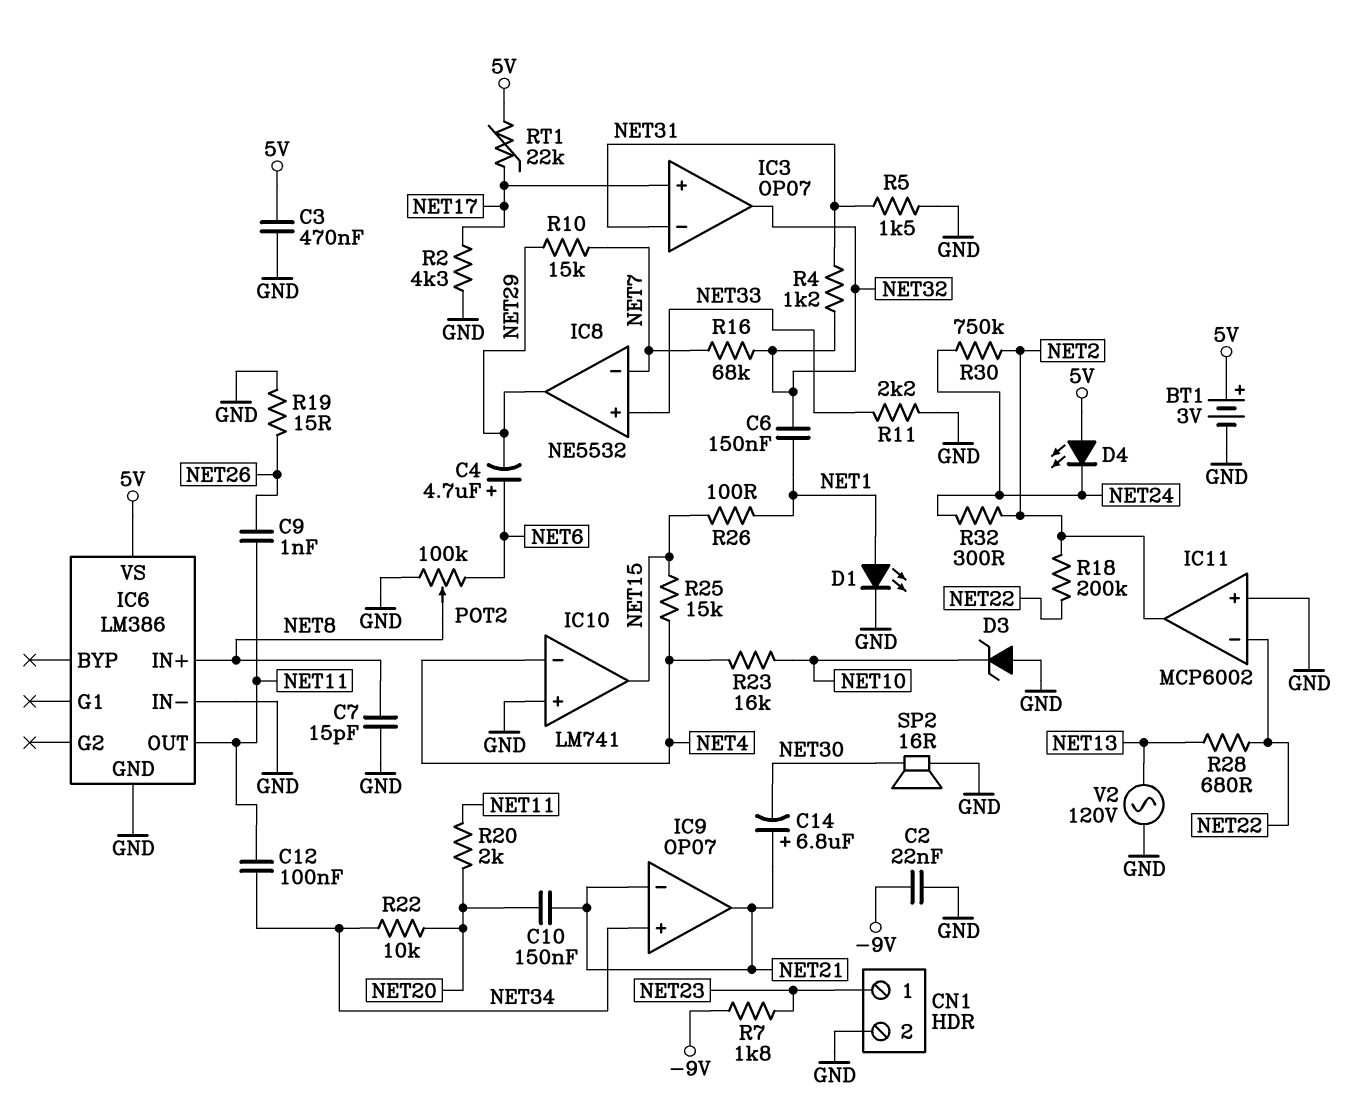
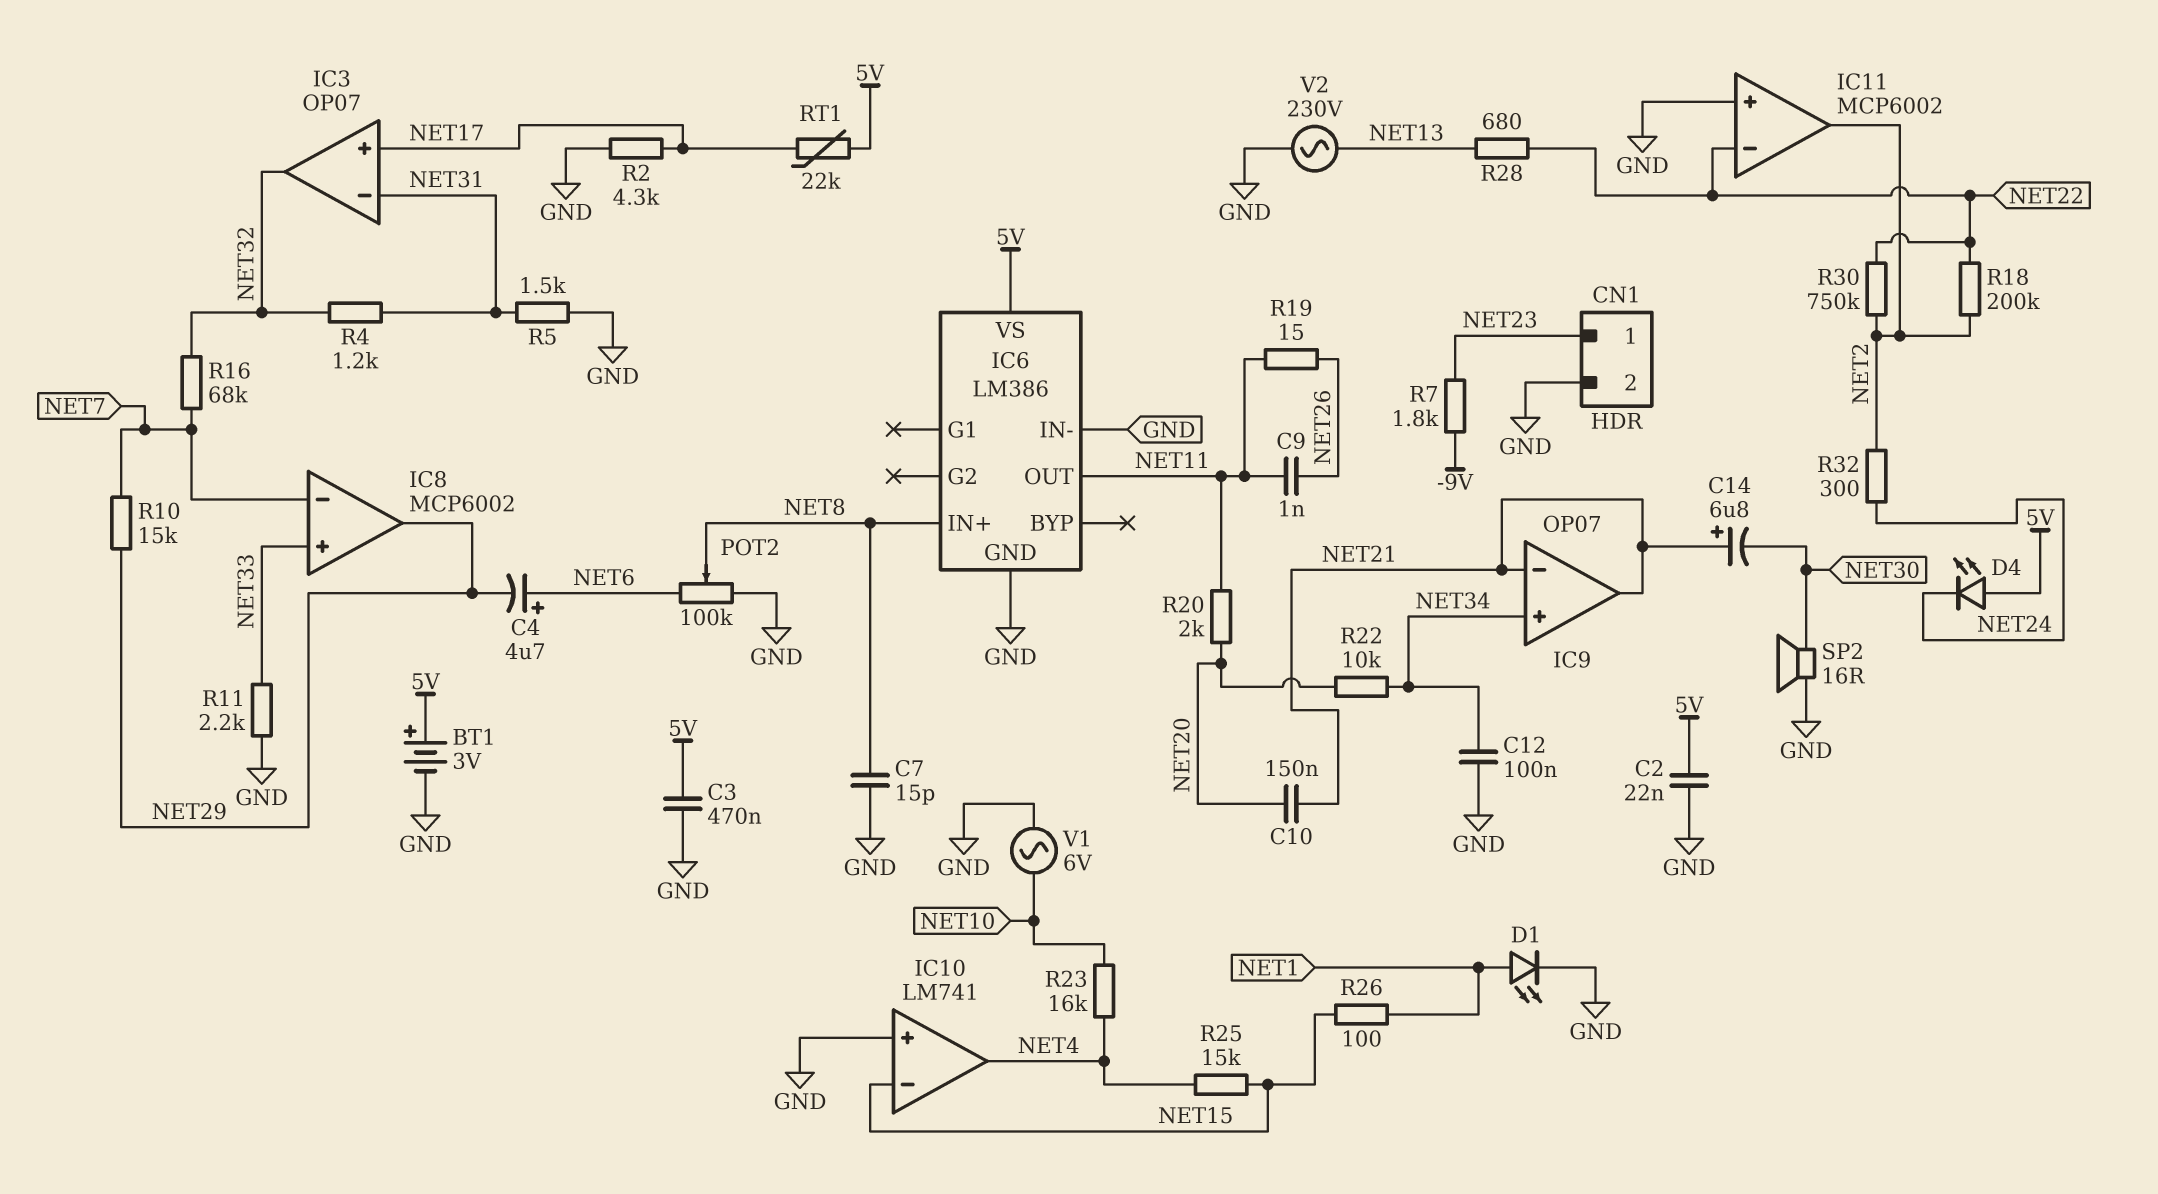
C2: 22nF (-9V, GND) -> 22nF (5V, GND)
C6: 150nF (NET1, NET32) -> none
C12: 100nF (NET11, NET34) -> 100nF (GND, NET34)
D3: zener (A GND, K NET10) -> none
IC8: NE5532 -> MCP6002
IC10 pin in-: NET4 -> NET15
IC10 pin out: NET15 -> NET4
R19: 15 (GND, NET26) -> 15 (NET11, NET26)
R30: 750k (NET2, NET24) -> 750k (NET2, NET22)
V1: none -> AC 6V (GND, NET10)
V2: AC 120V (GND, NET13) -> AC 230V (GND, NET13)

